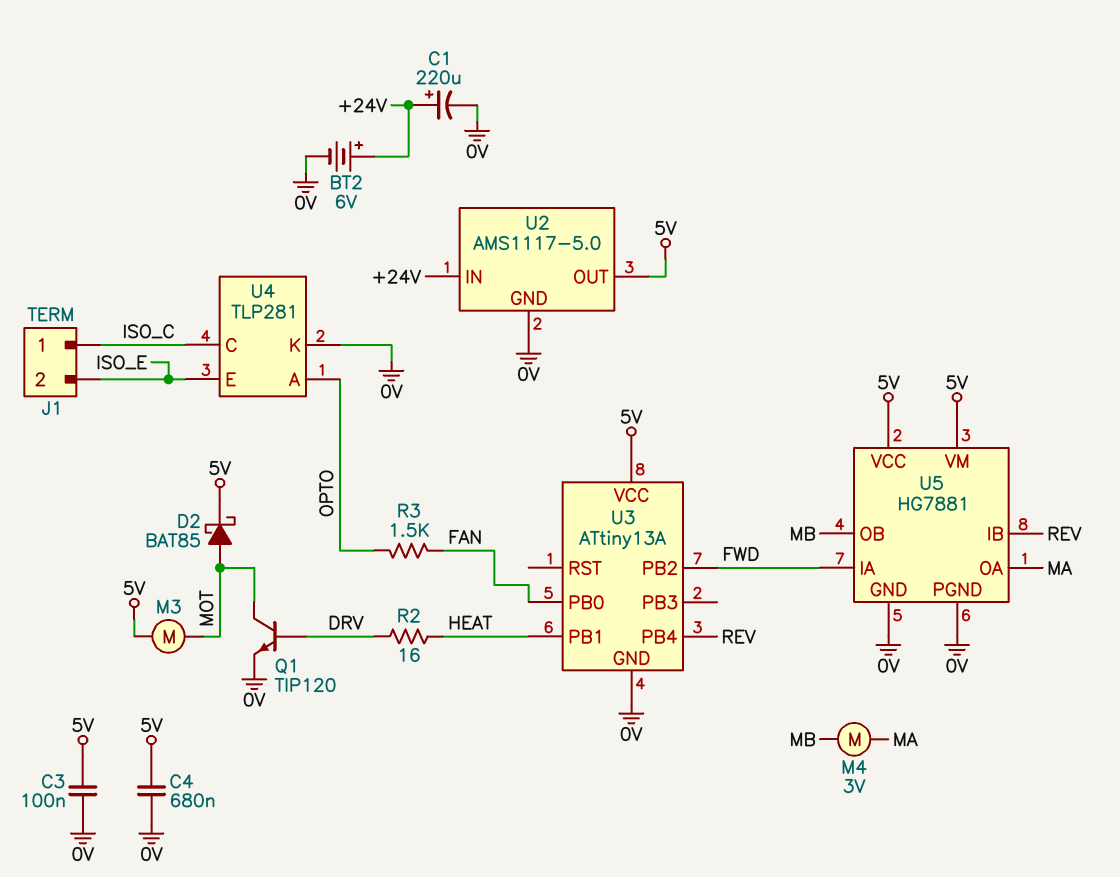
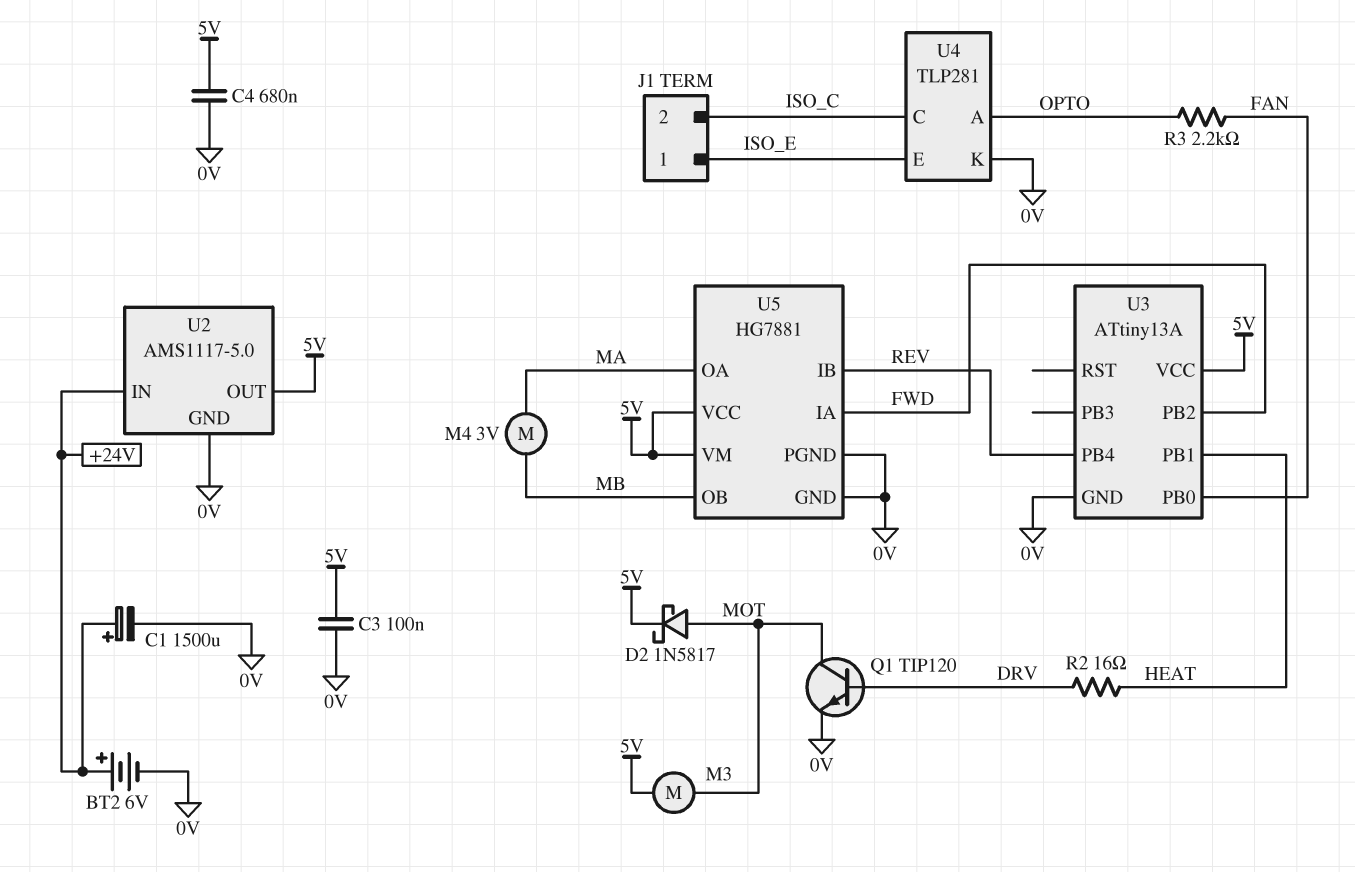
C1: 220uF (plus +24V, minus 0V) -> 1500uF (plus +24V, minus 0V)
D2: schottky BAT85 (A MOT, K 5V) -> schottky 1N5817 (A MOT, K 5V)
J1 pin 1: ISO_C -> ISO_E
J1 pin 2: ISO_E -> ISO_C
R3: 1.5k (FAN, OPTO) -> 2.2k (FAN, OPTO)

